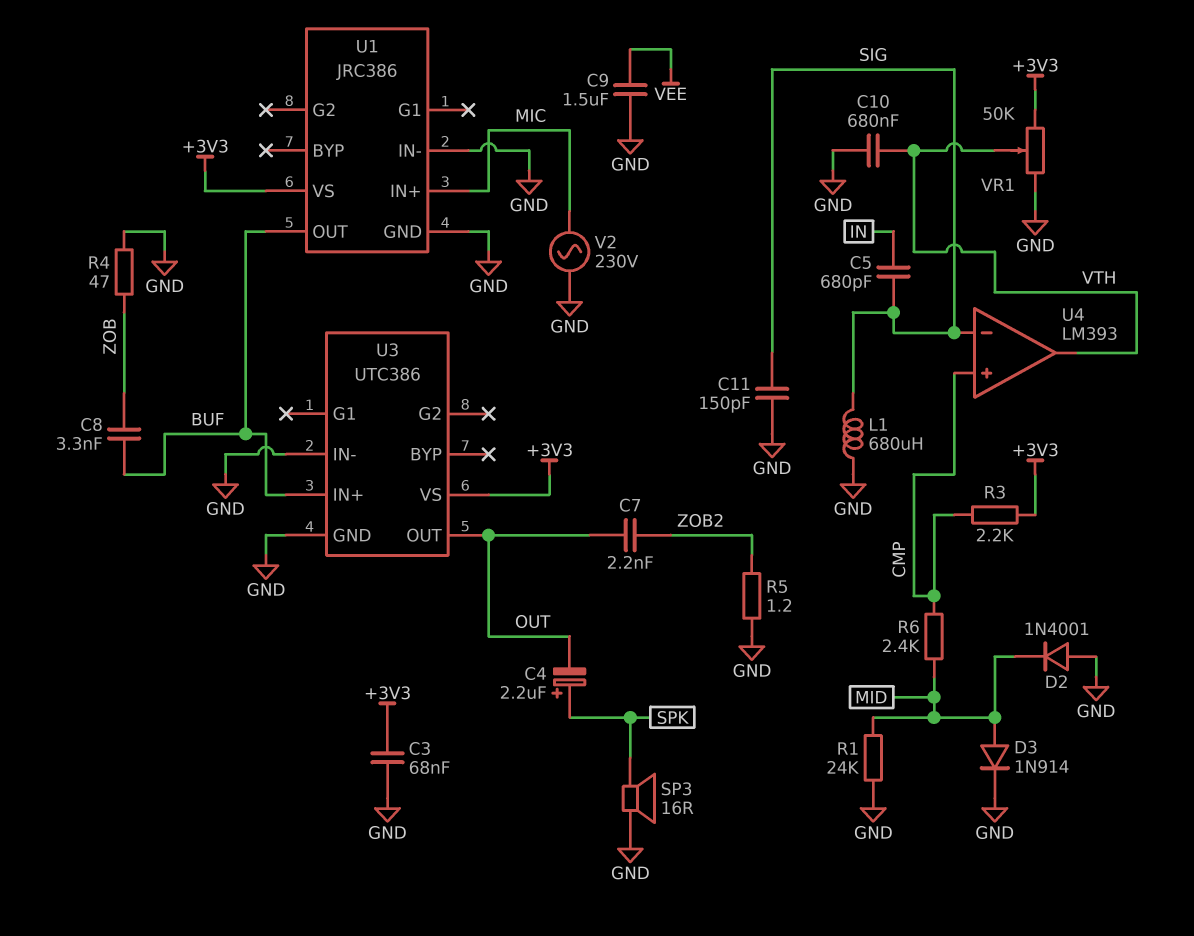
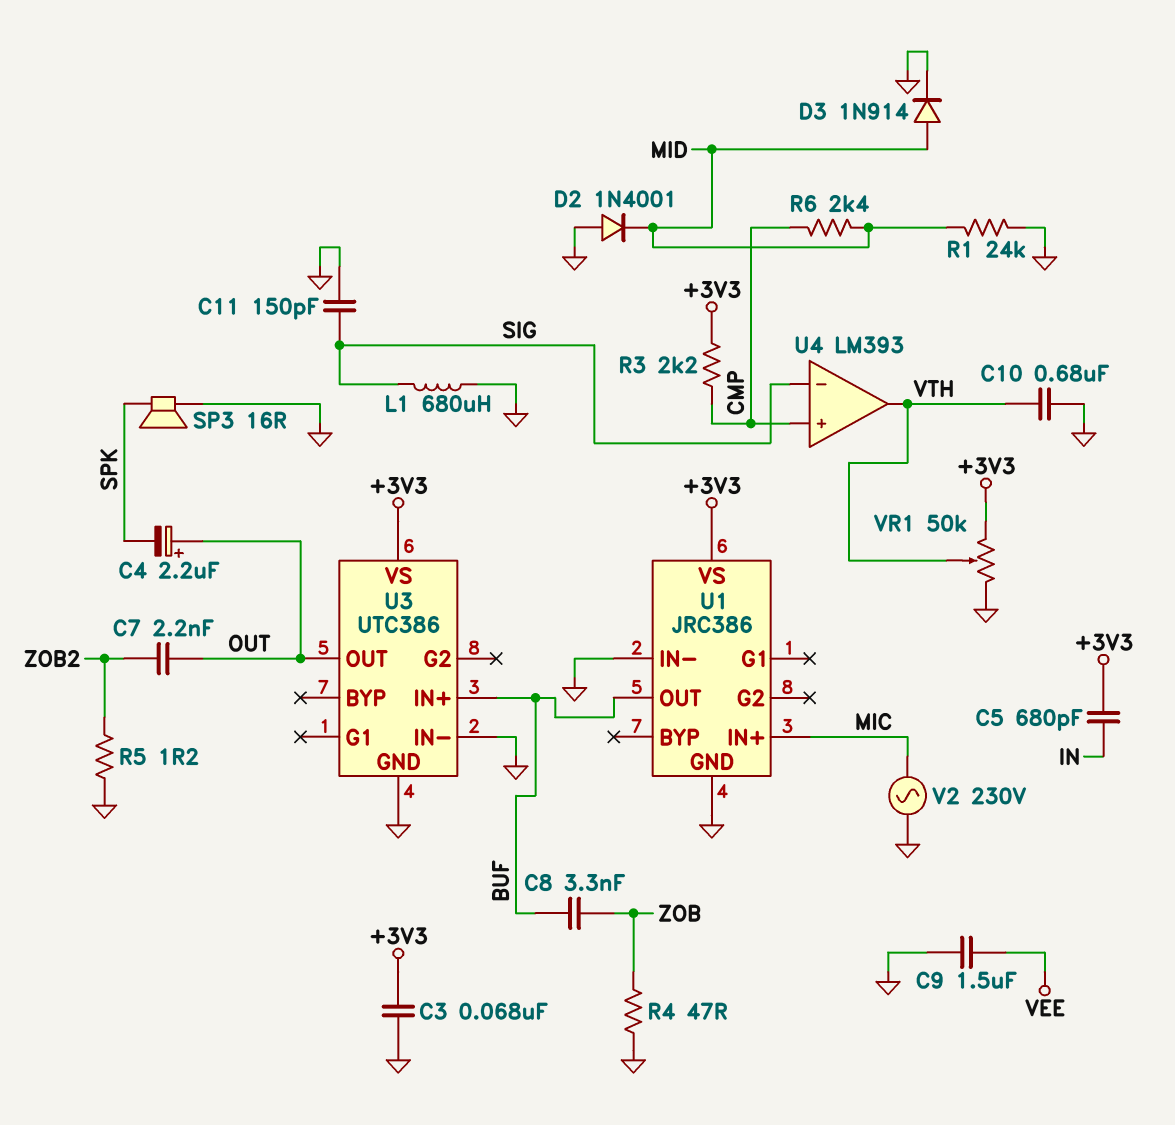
C4: 2.2uF (plus SPK, minus OUT) -> 2.2uF (plus OUT, minus SPK)
C5: 680pF (IN, SIG) -> 680pF (+3V3, IN)

